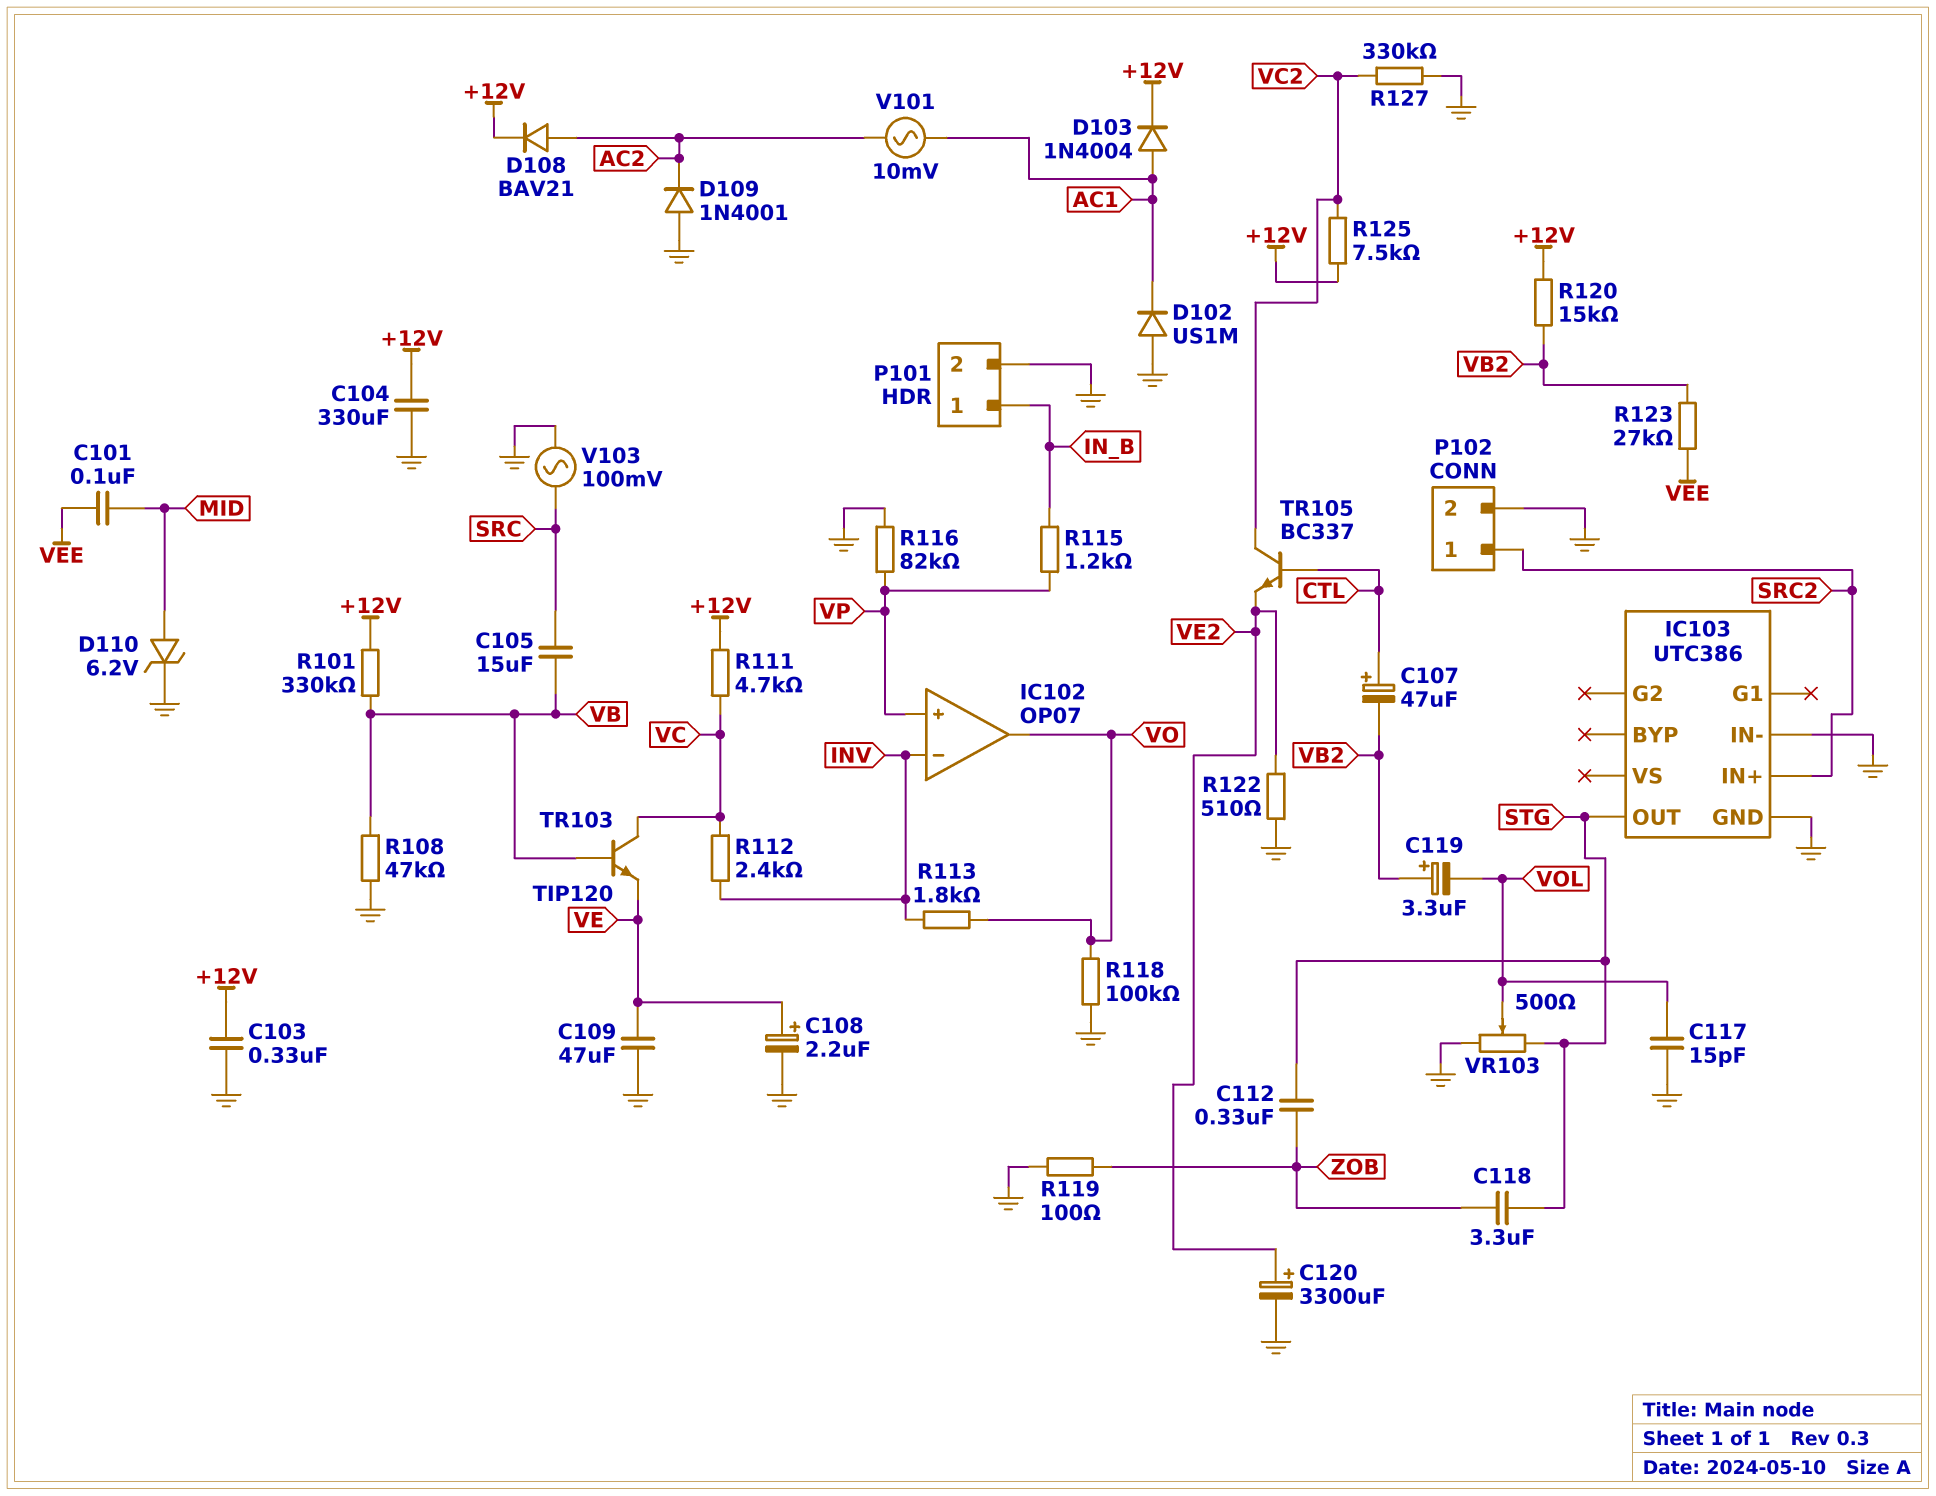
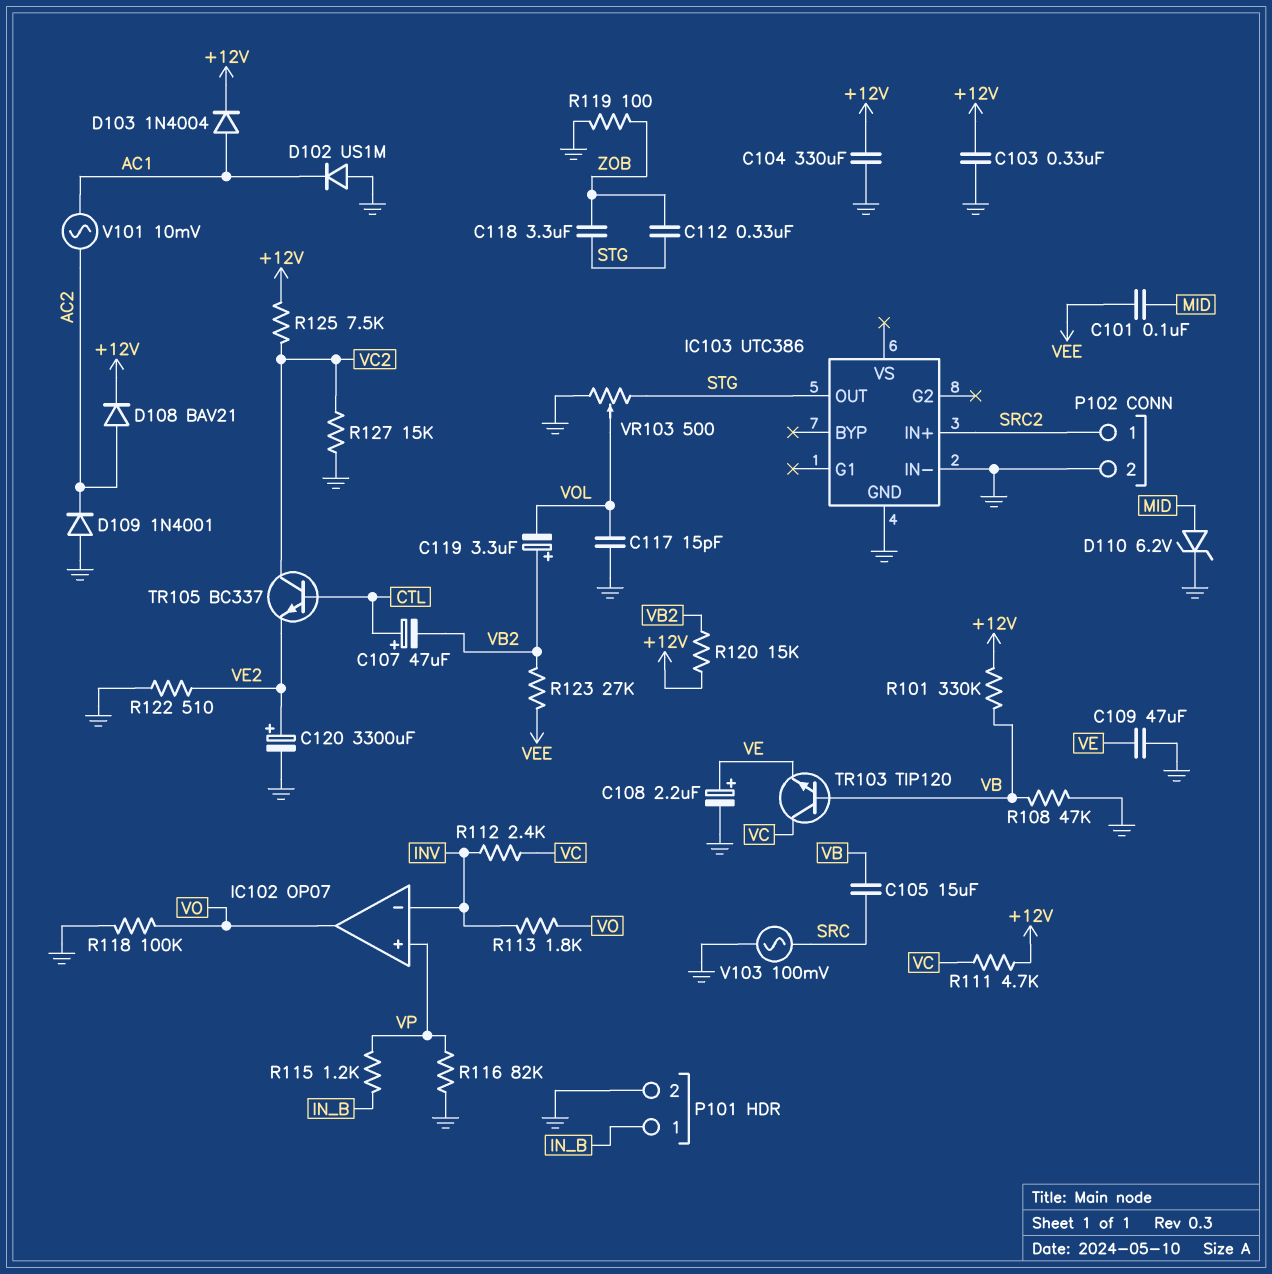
R127: 330k (GND, VC2) -> 15k (GND, VC2)

